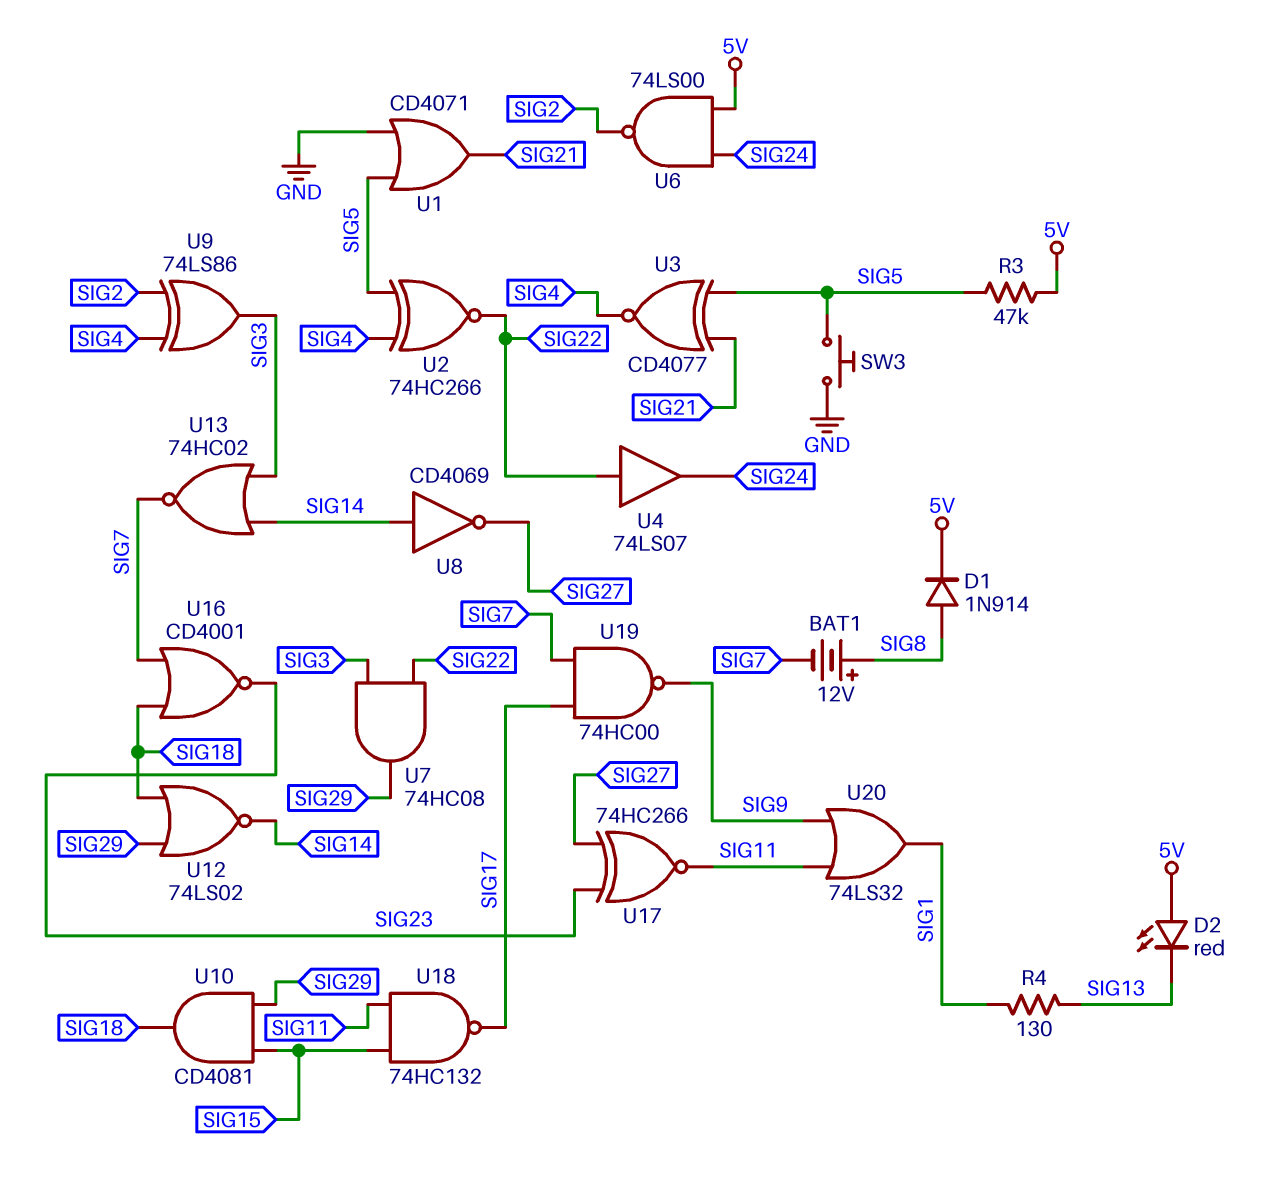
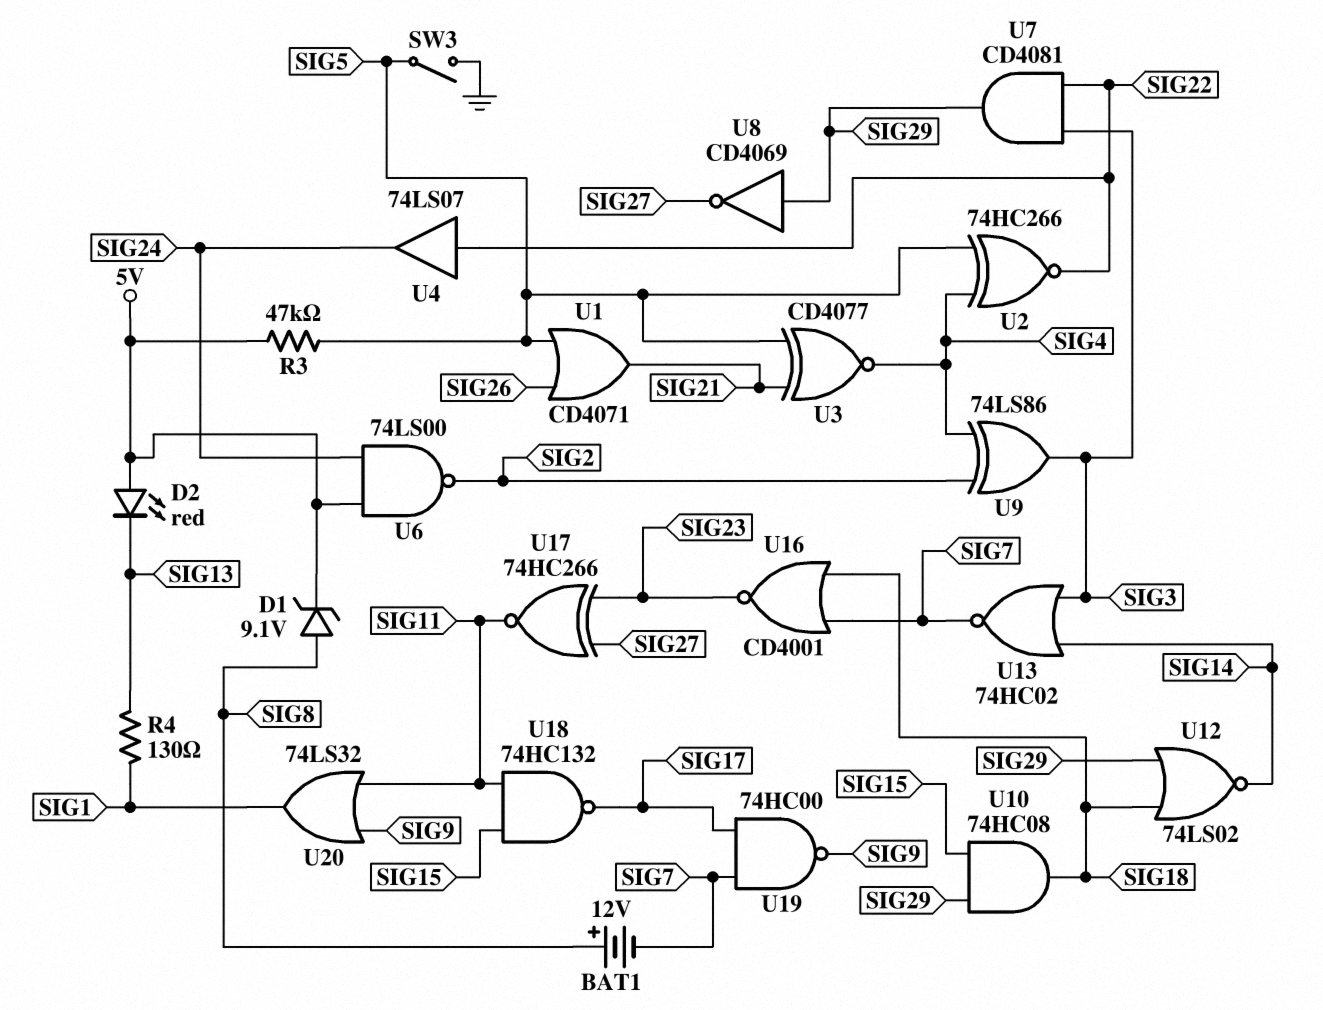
D1: diode 1N914 (A SIG8, K 5V) -> zener 9.1V (A SIG8, K 5V)
SW3: button (GND, SIG5) -> switch (GND, SIG5)
U1: OR CD4071 (in GND, in SIG5, out SIG21) -> OR CD4071 (in SIG5, in SIG26, out SIG21)
U7: AND 74HC08 (in SIG3, in SIG22, out SIG29) -> AND CD4081 (in SIG3, in SIG22, out SIG29)
U8: NOT CD4069 (in SIG14, out SIG27) -> NOT CD4069 (in SIG29, out SIG27)
U10: AND CD4081 (in SIG15, in SIG29, out SIG18) -> AND 74HC08 (in SIG15, in SIG29, out SIG18)

